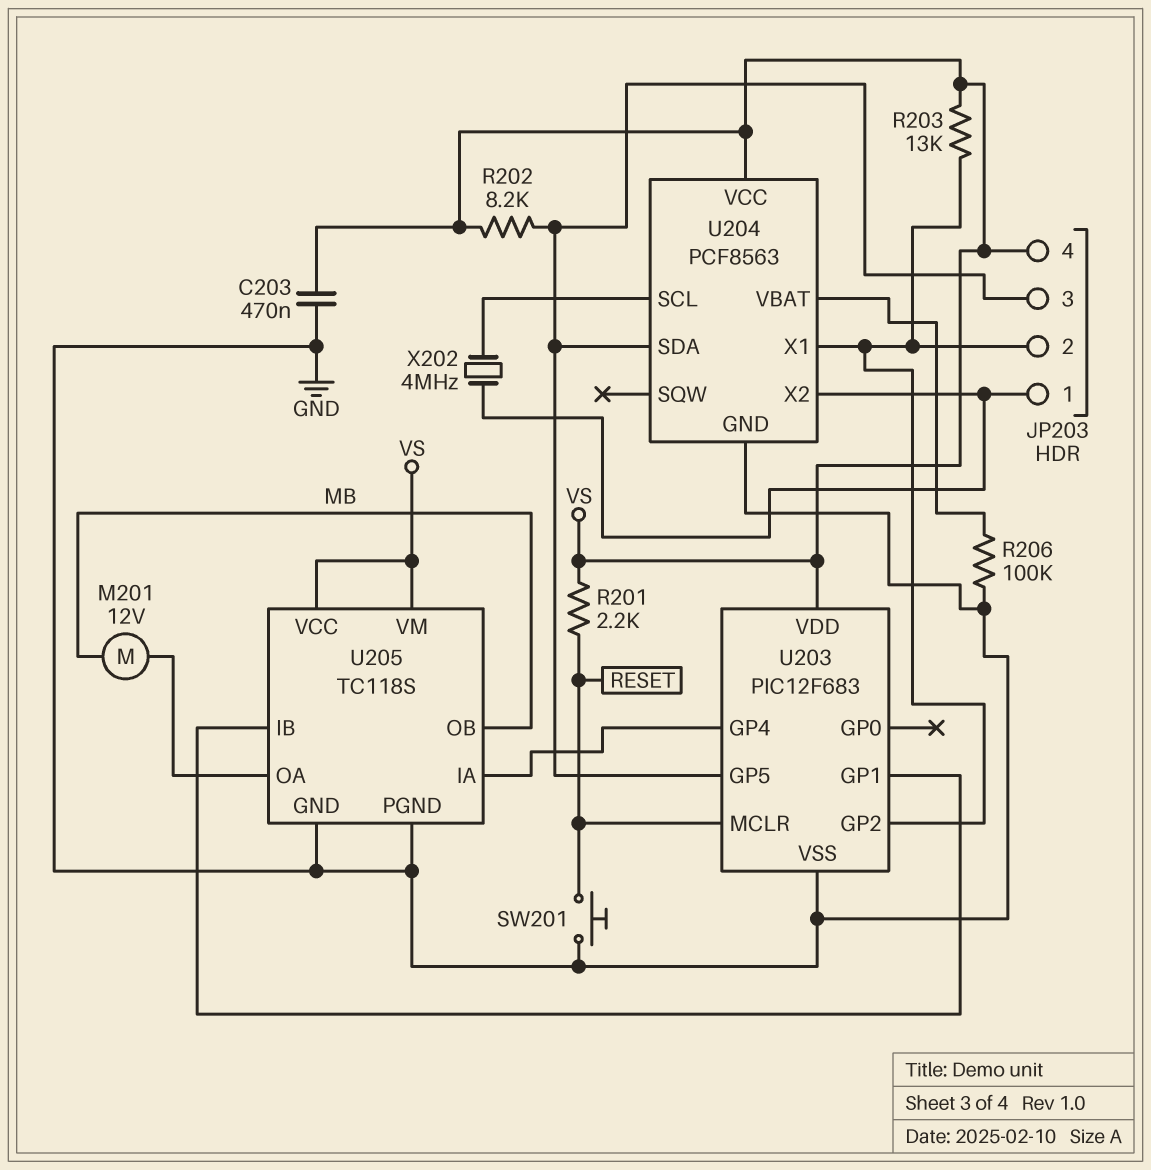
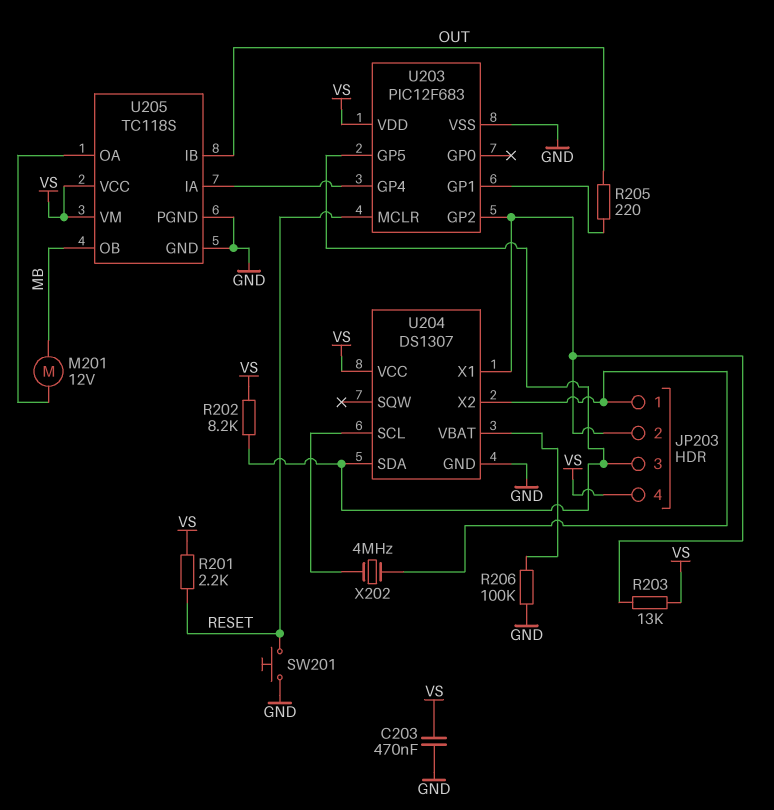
R205: none -> 220 (OUT, U203/GP1)
U204: PCF8563 -> DS1307
U205 pin IB: U203/GP1 -> OUT

